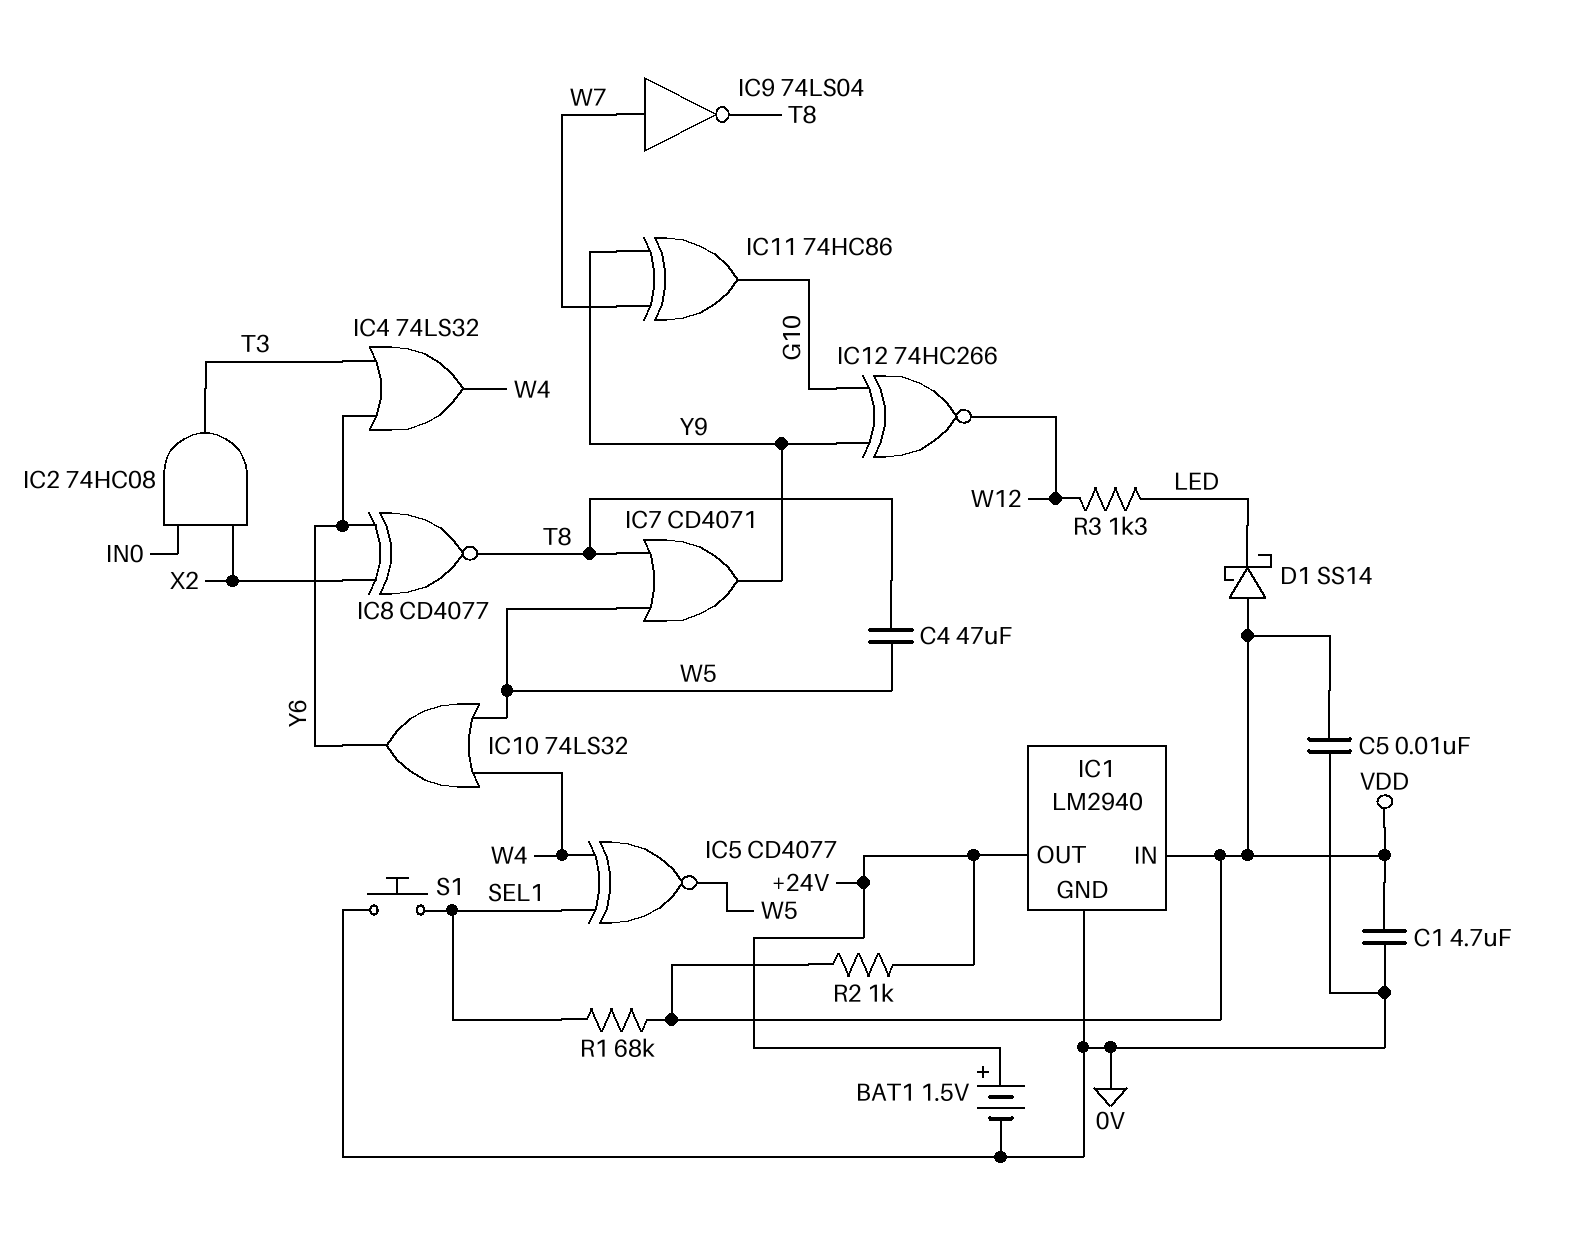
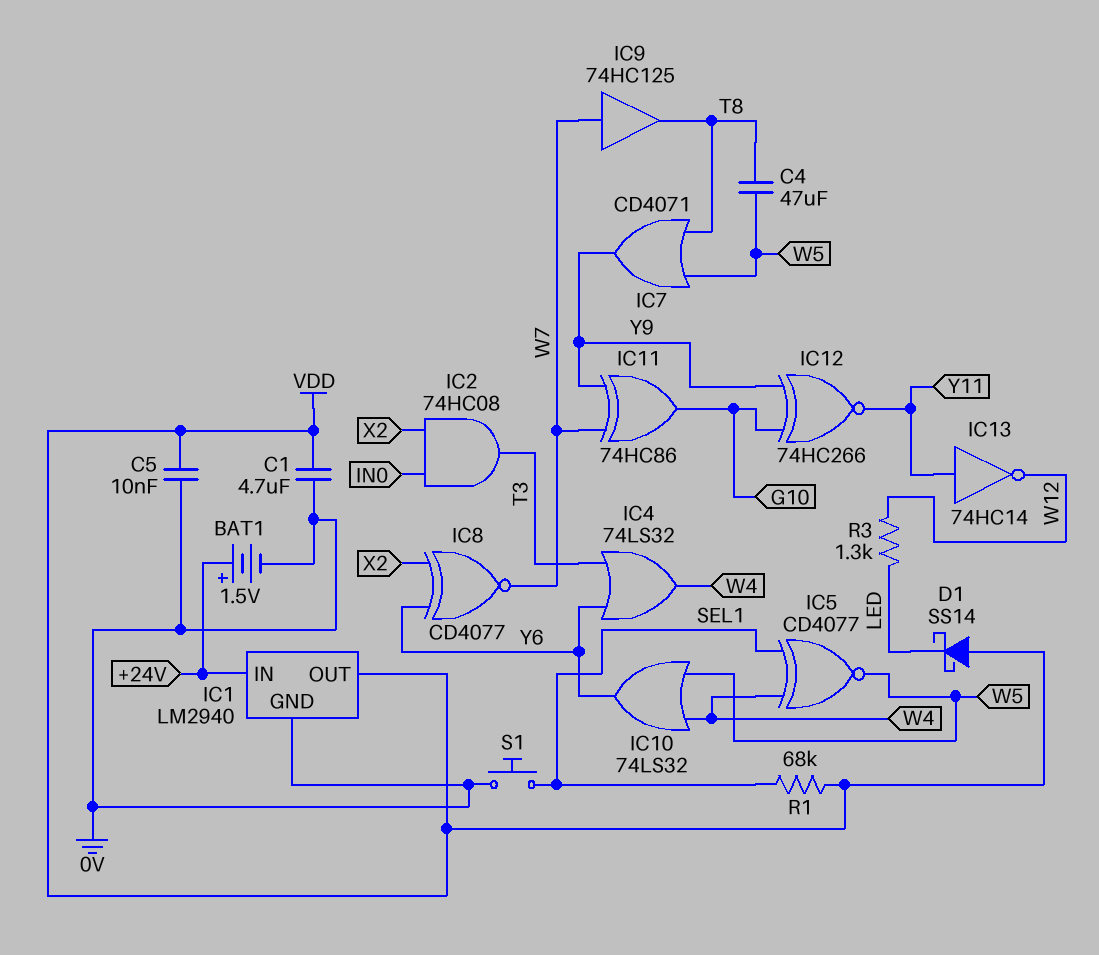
IC1 pin IN: VDD -> +24V
IC1 pin OUT: +24V -> VDD
IC8: XNOR CD4077 (in X2, in Y6, out T8) -> XNOR CD4077 (in X2, in Y6, out W7)
IC9: NOT 74LS04 (in W7, out T8) -> buffer 74HC125 (in W7, out T8)
IC12: XNOR 74HC266 (in G10, in Y9, out W12) -> XNOR 74HC266 (in G10, in Y9, out Y11)
IC13: none -> NOT 74HC14 (in Y11, out W12)
R2: 1k (+24V, VDD) -> none

